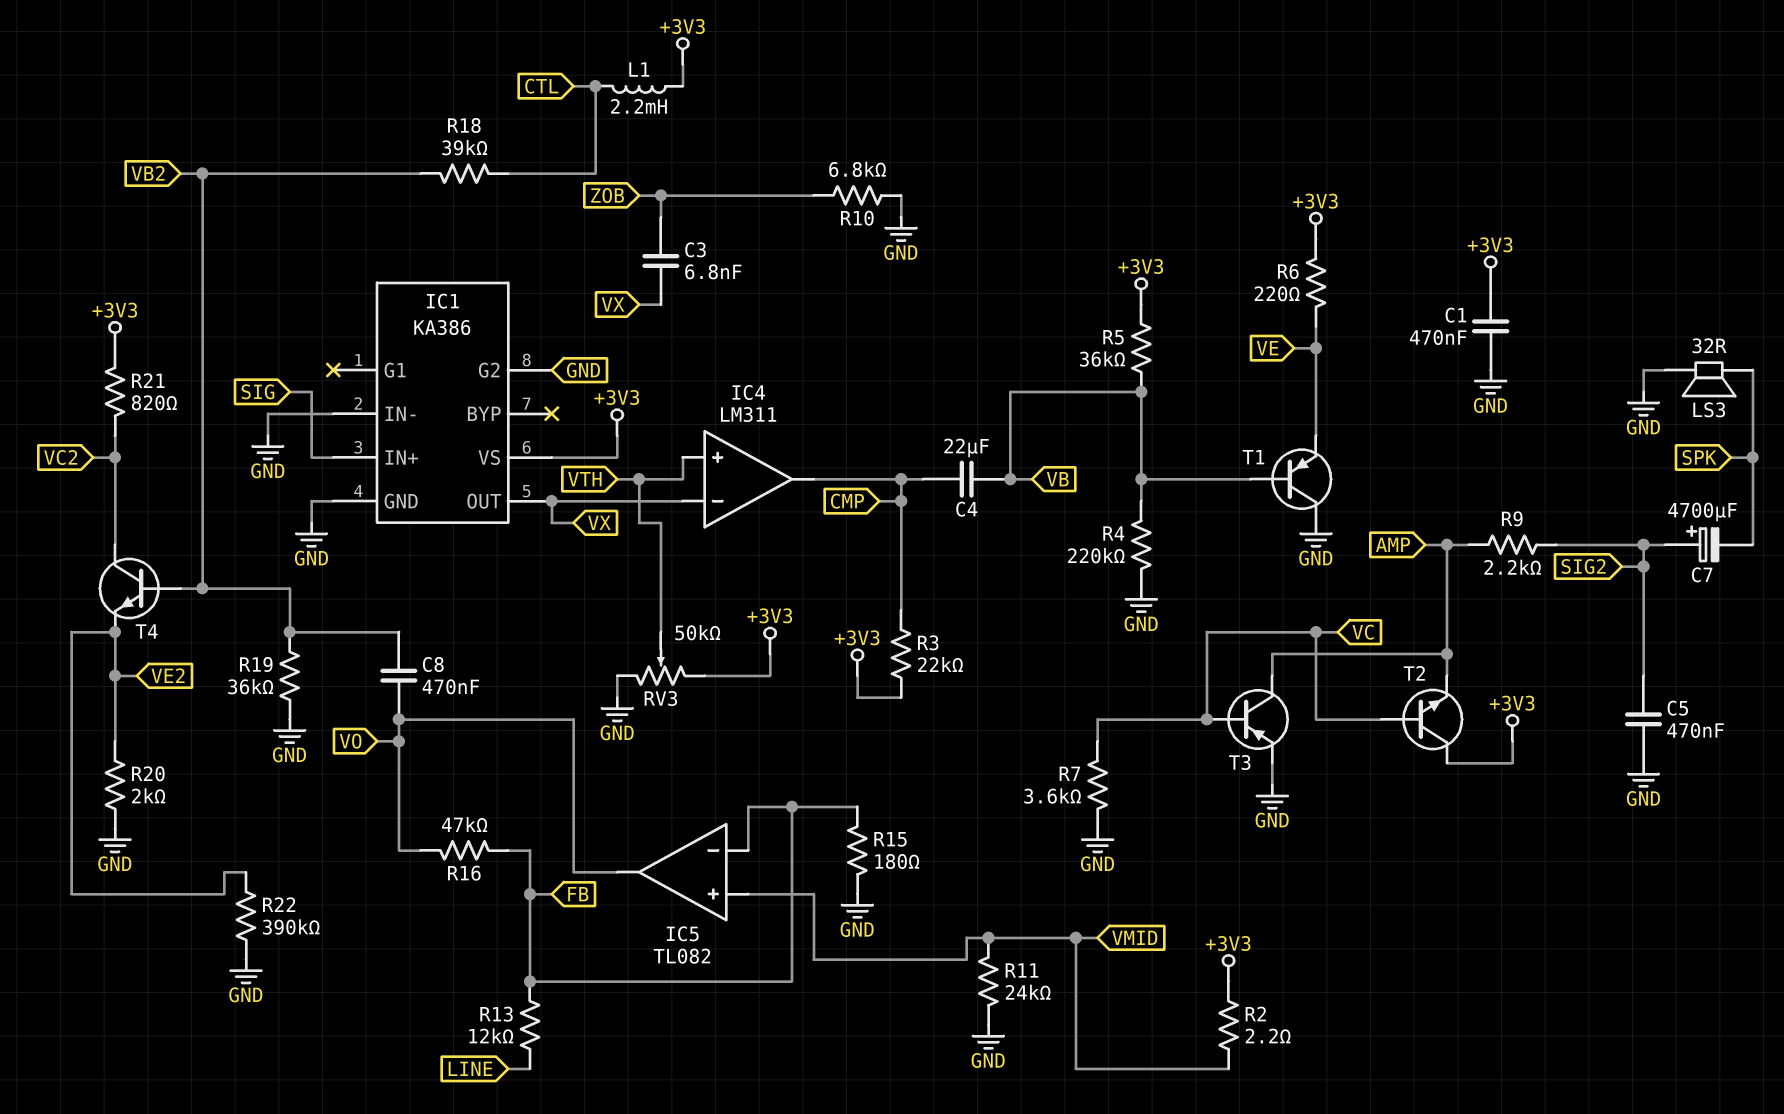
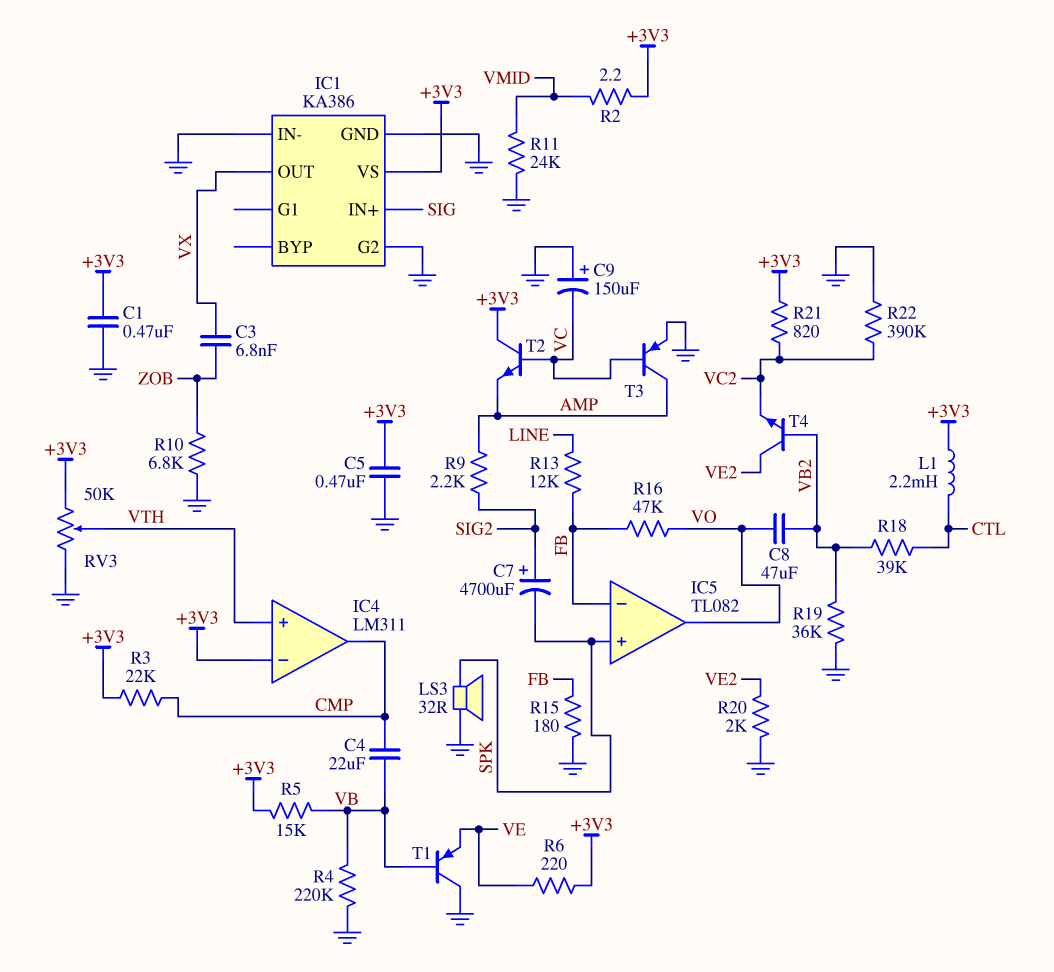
C5: 470nF (GND, SIG2) -> 470nF (+3V3, GND)
C8: 470nF (VB2, VO) -> 47uF (VB2, VO)
C9: none -> 150uF (plus GND, minus VC)
IC4 pin in-: VX -> +3V3
IC5 pin in+: VMID -> SPK
R5: 36k (+3V3, VB) -> 15k (+3V3, VB)
R7: 3.6k (GND, VC) -> none
R22: 390k (GND, VE2) -> 390k (GND, VC2)
T4: NPN (B VB2, C VC2, E VE2) -> NPN (B VB2, C VE2, E VC2)

